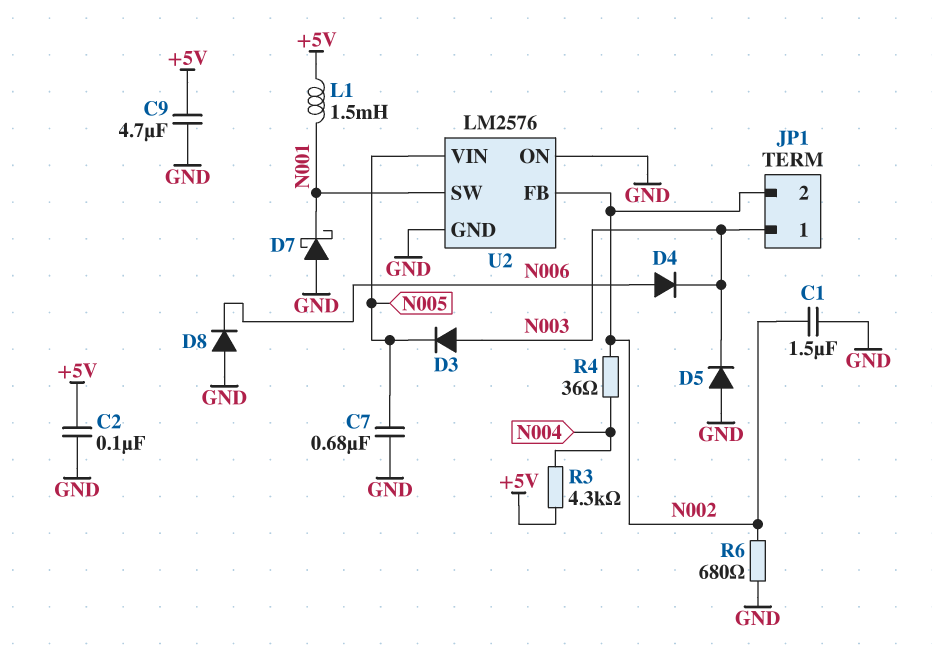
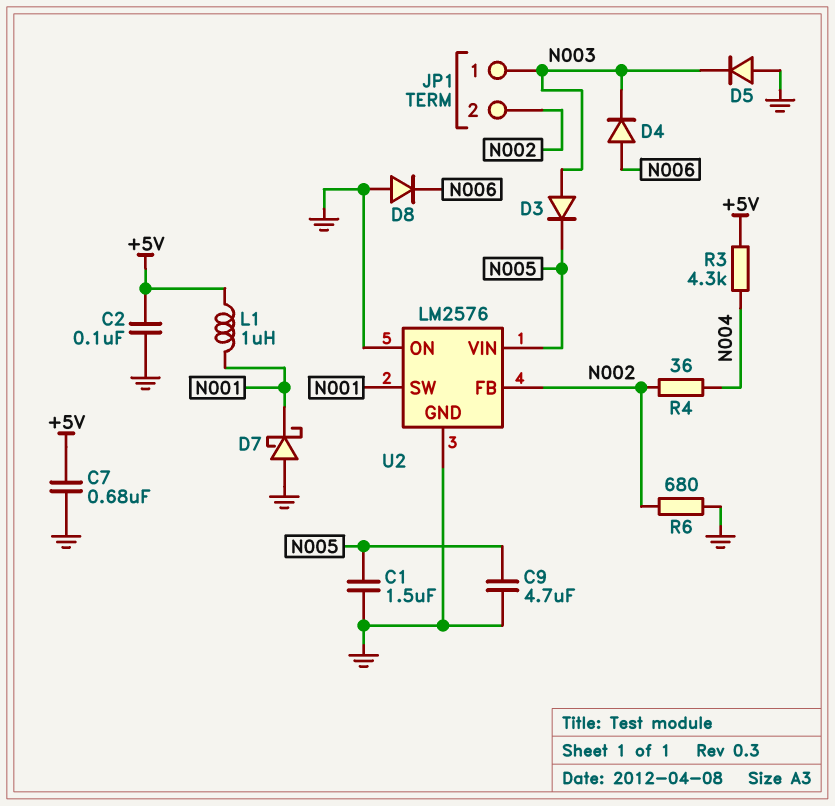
C1: 1.5uF (GND, N002) -> 1.5uF (GND, N005)
C7: 680nF (GND, N005) -> 680nF (+5V, GND)
C9: 4.7uF (+5V, GND) -> 4.7uF (GND, N005)
L1: 1.5mH (+5V, N001) -> 1uH (+5V, N001)

